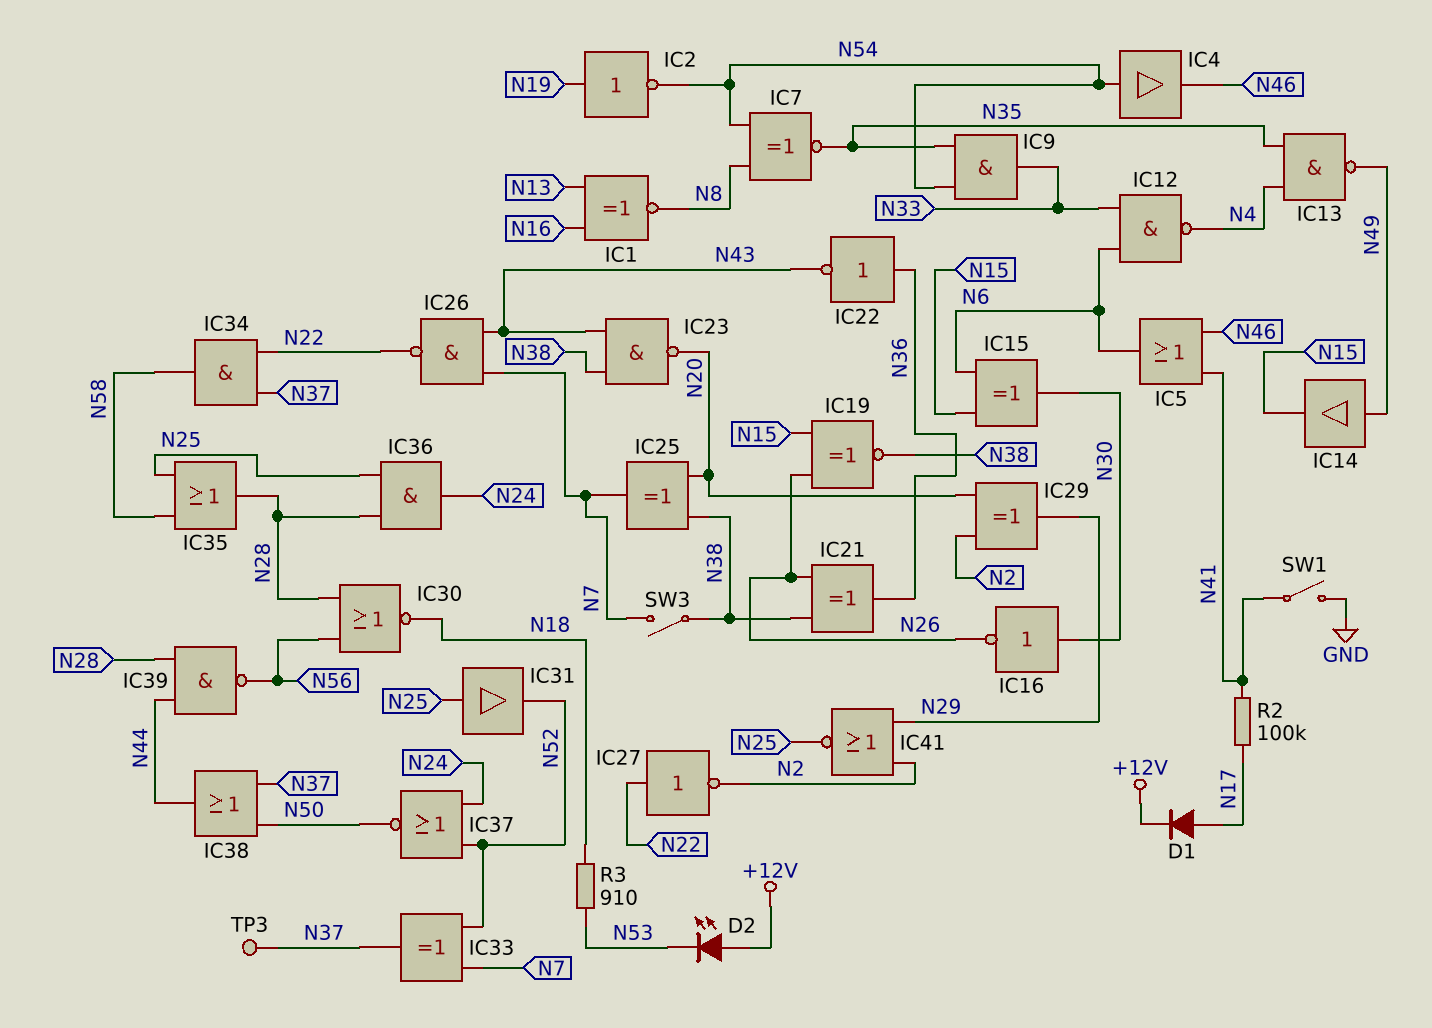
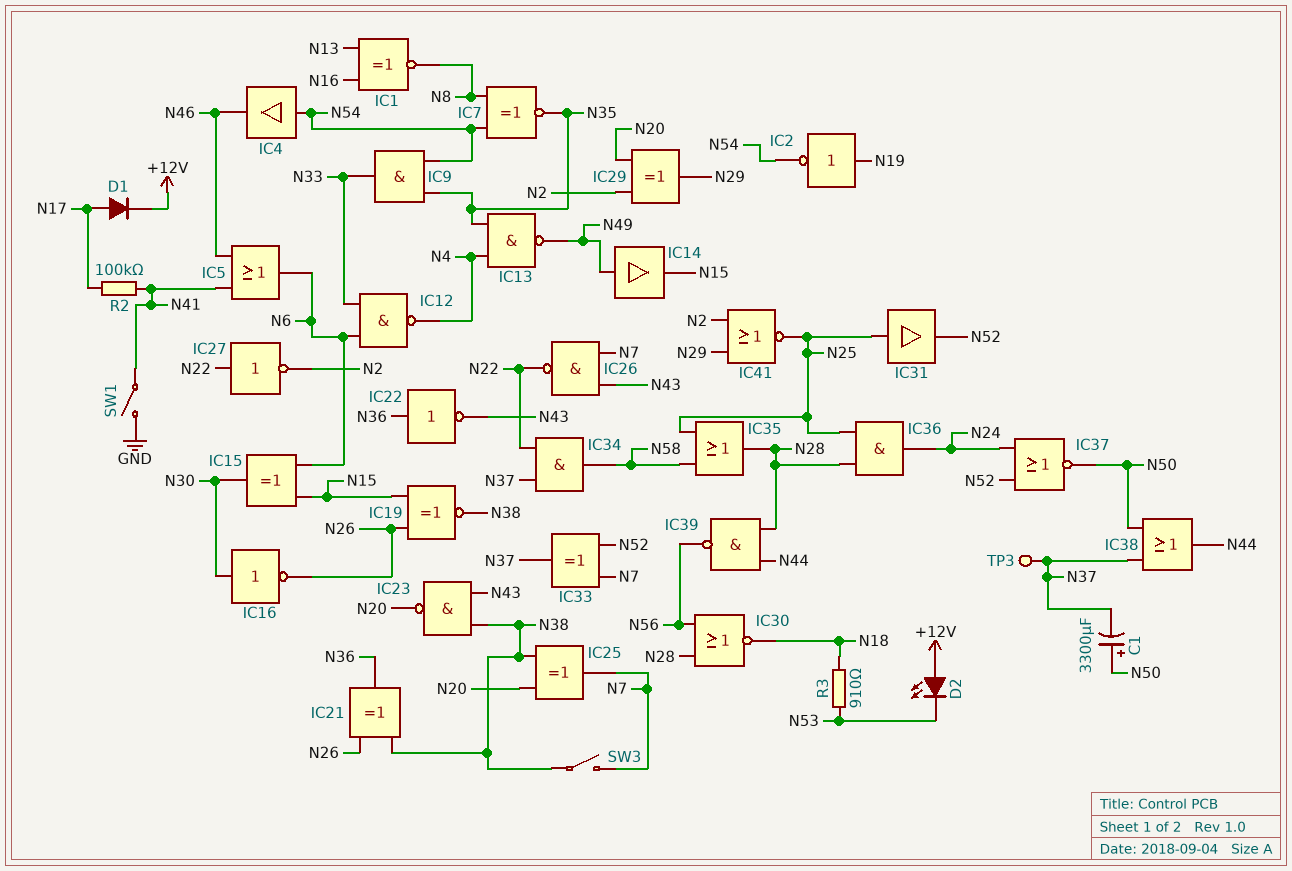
C1: none -> 3300uF (plus N50, minus N37)

